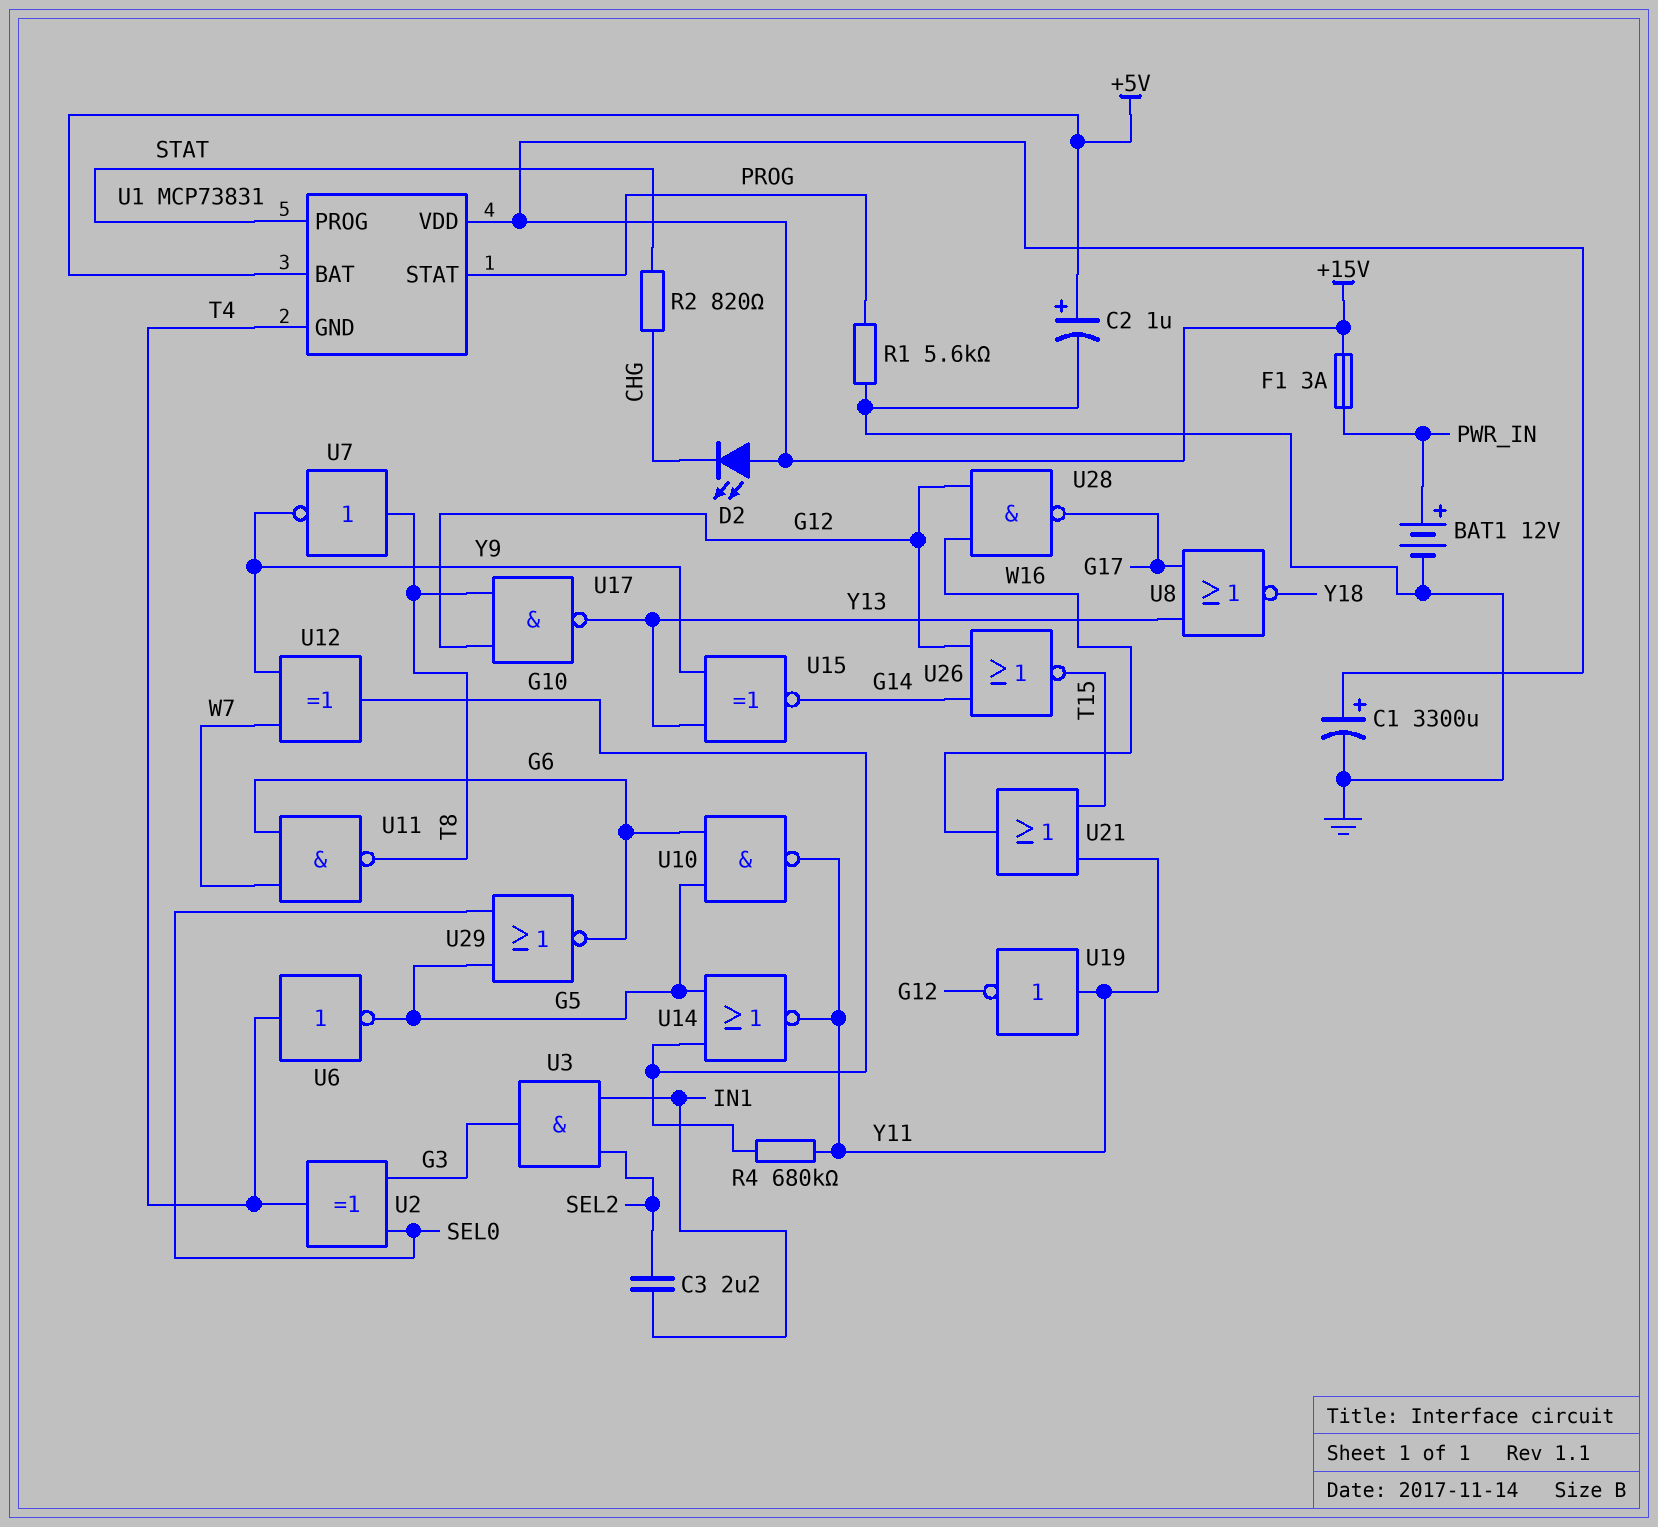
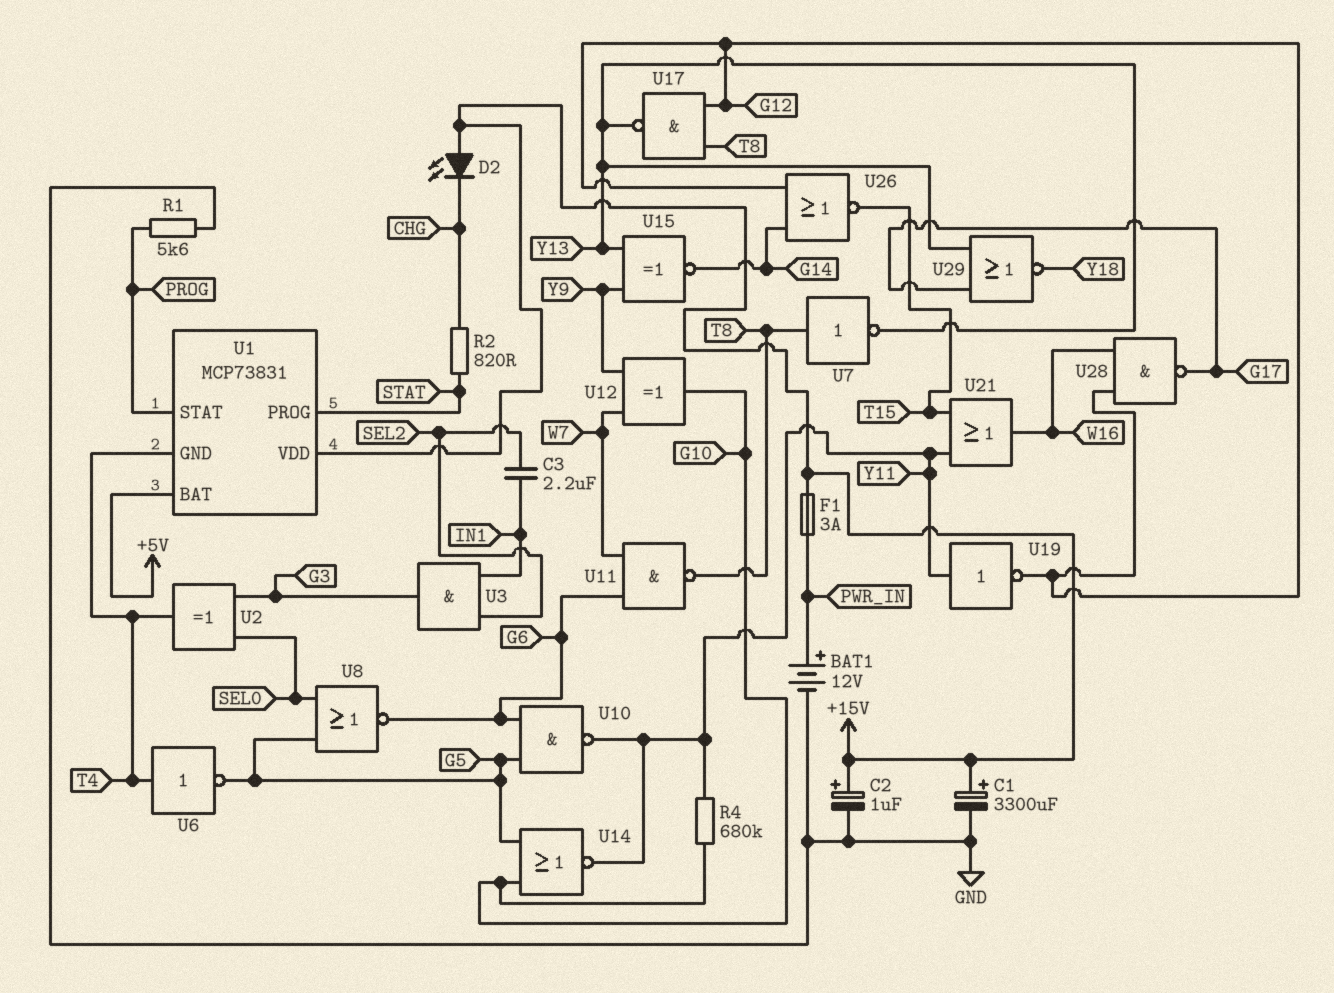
C2: 1uF (plus +5V, minus GND) -> 1uF (plus +15V, minus GND)
U7: NOT (in T8, out Y9) -> NOT (in T8, out Y13)
U8: NOR (in G17, in Y13, out Y18) -> NOR (in G5, in SEL0, out G6)
U29: NOR (in G5, in SEL0, out G6) -> NOR (in G17, in Y13, out Y18)

